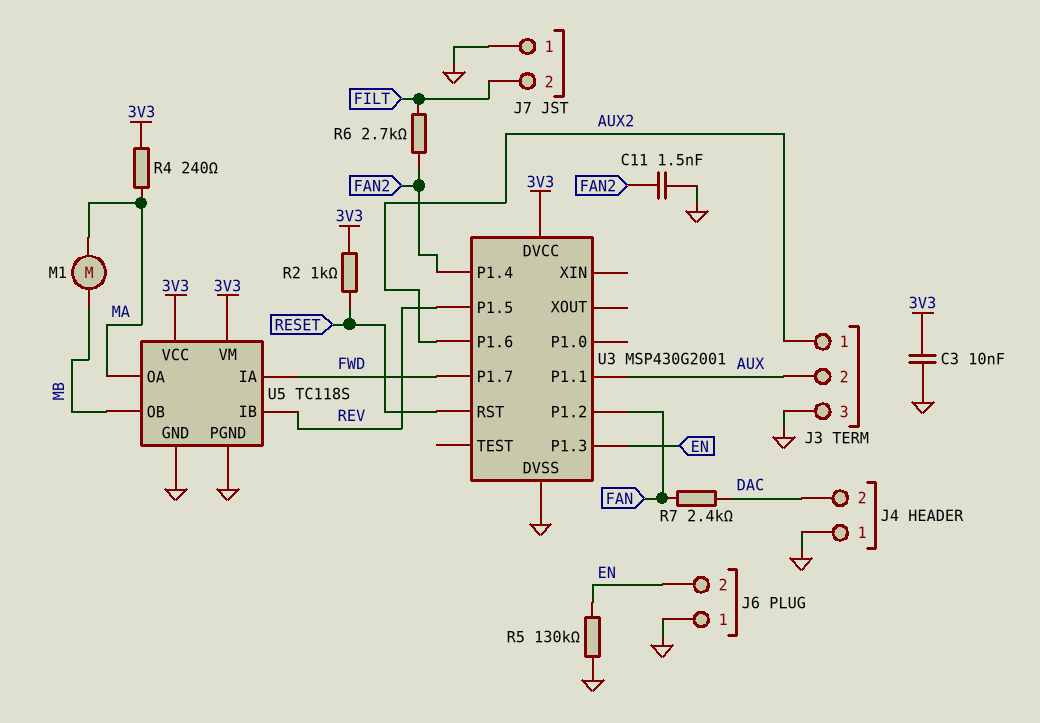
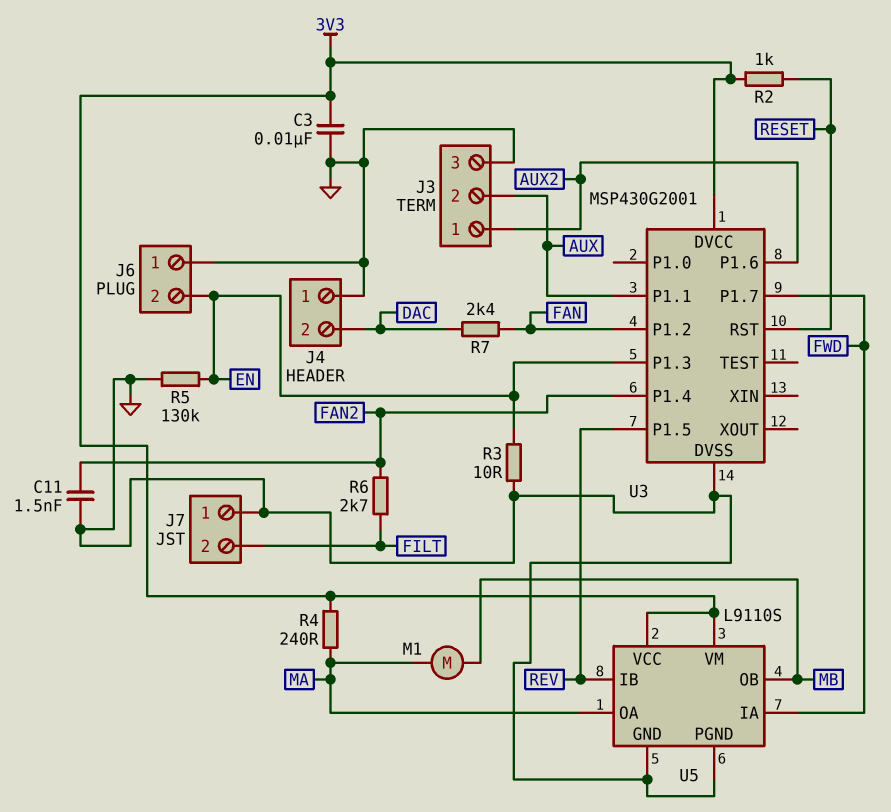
R3: none -> 10 (EN, GND)
U5: TC118S -> L9110S

